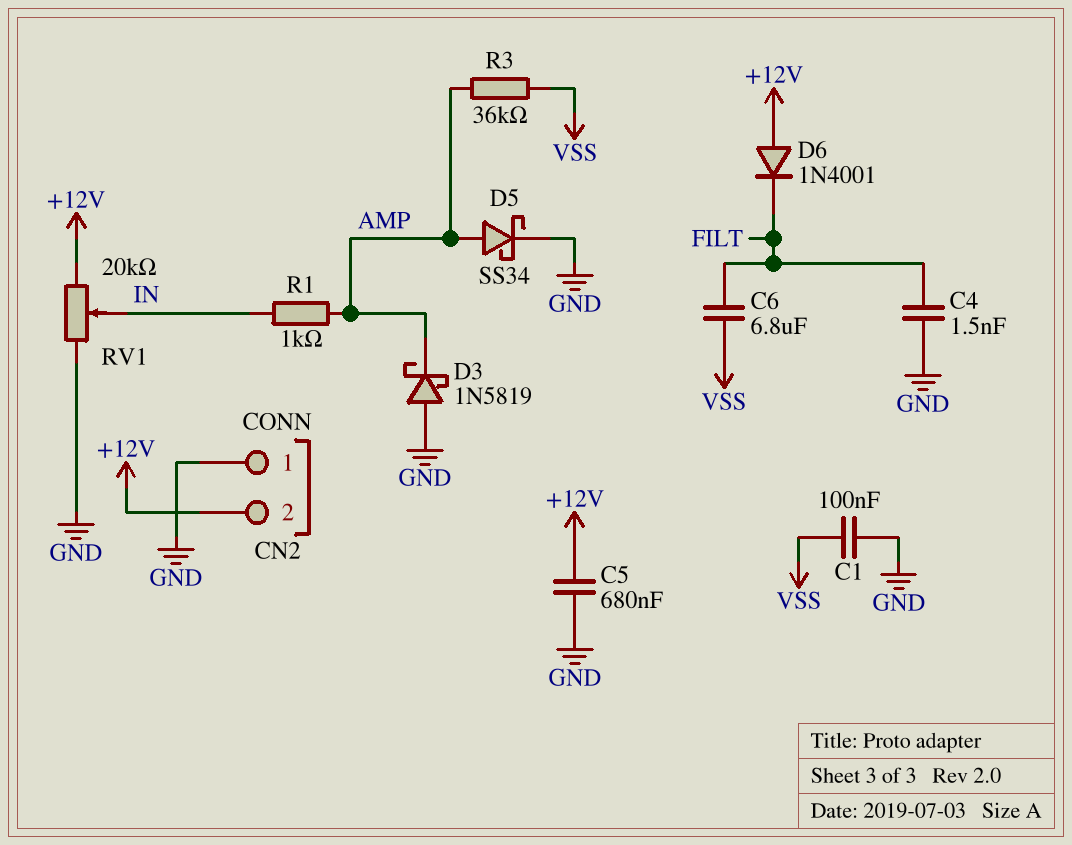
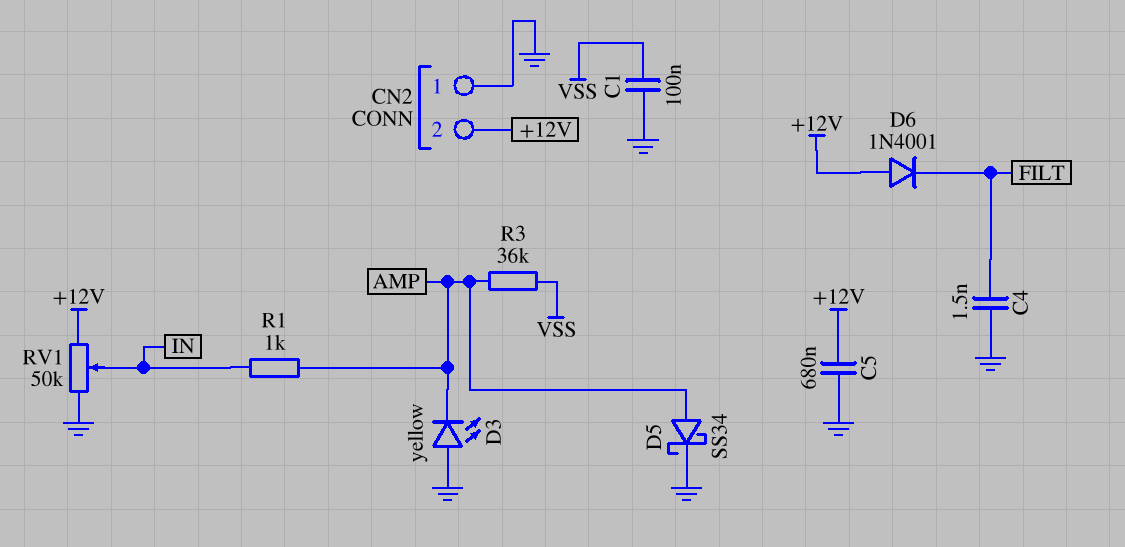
C6: 6.8uF (FILT, VSS) -> none
D3: schottky 1N5819 (A GND, K AMP) -> LED yellow (A GND, K AMP)
RV1: 20k (+12V, GND, wiper IN) -> 50k (+12V, GND, wiper IN)

